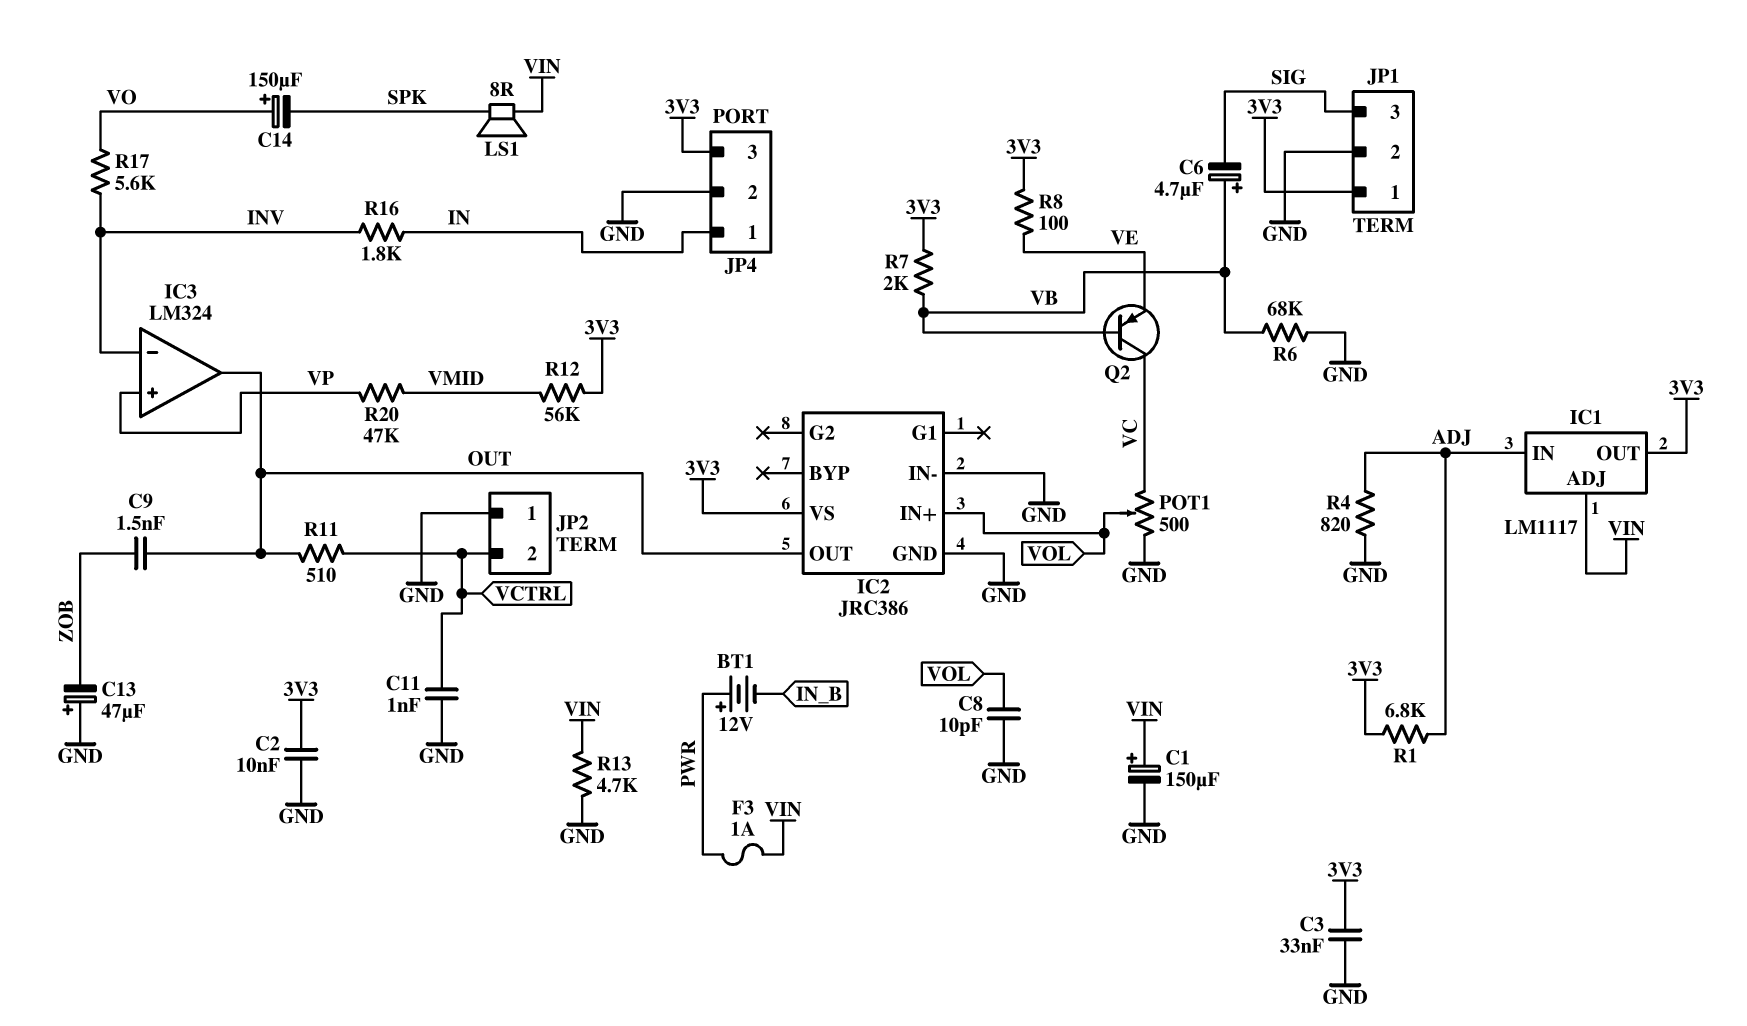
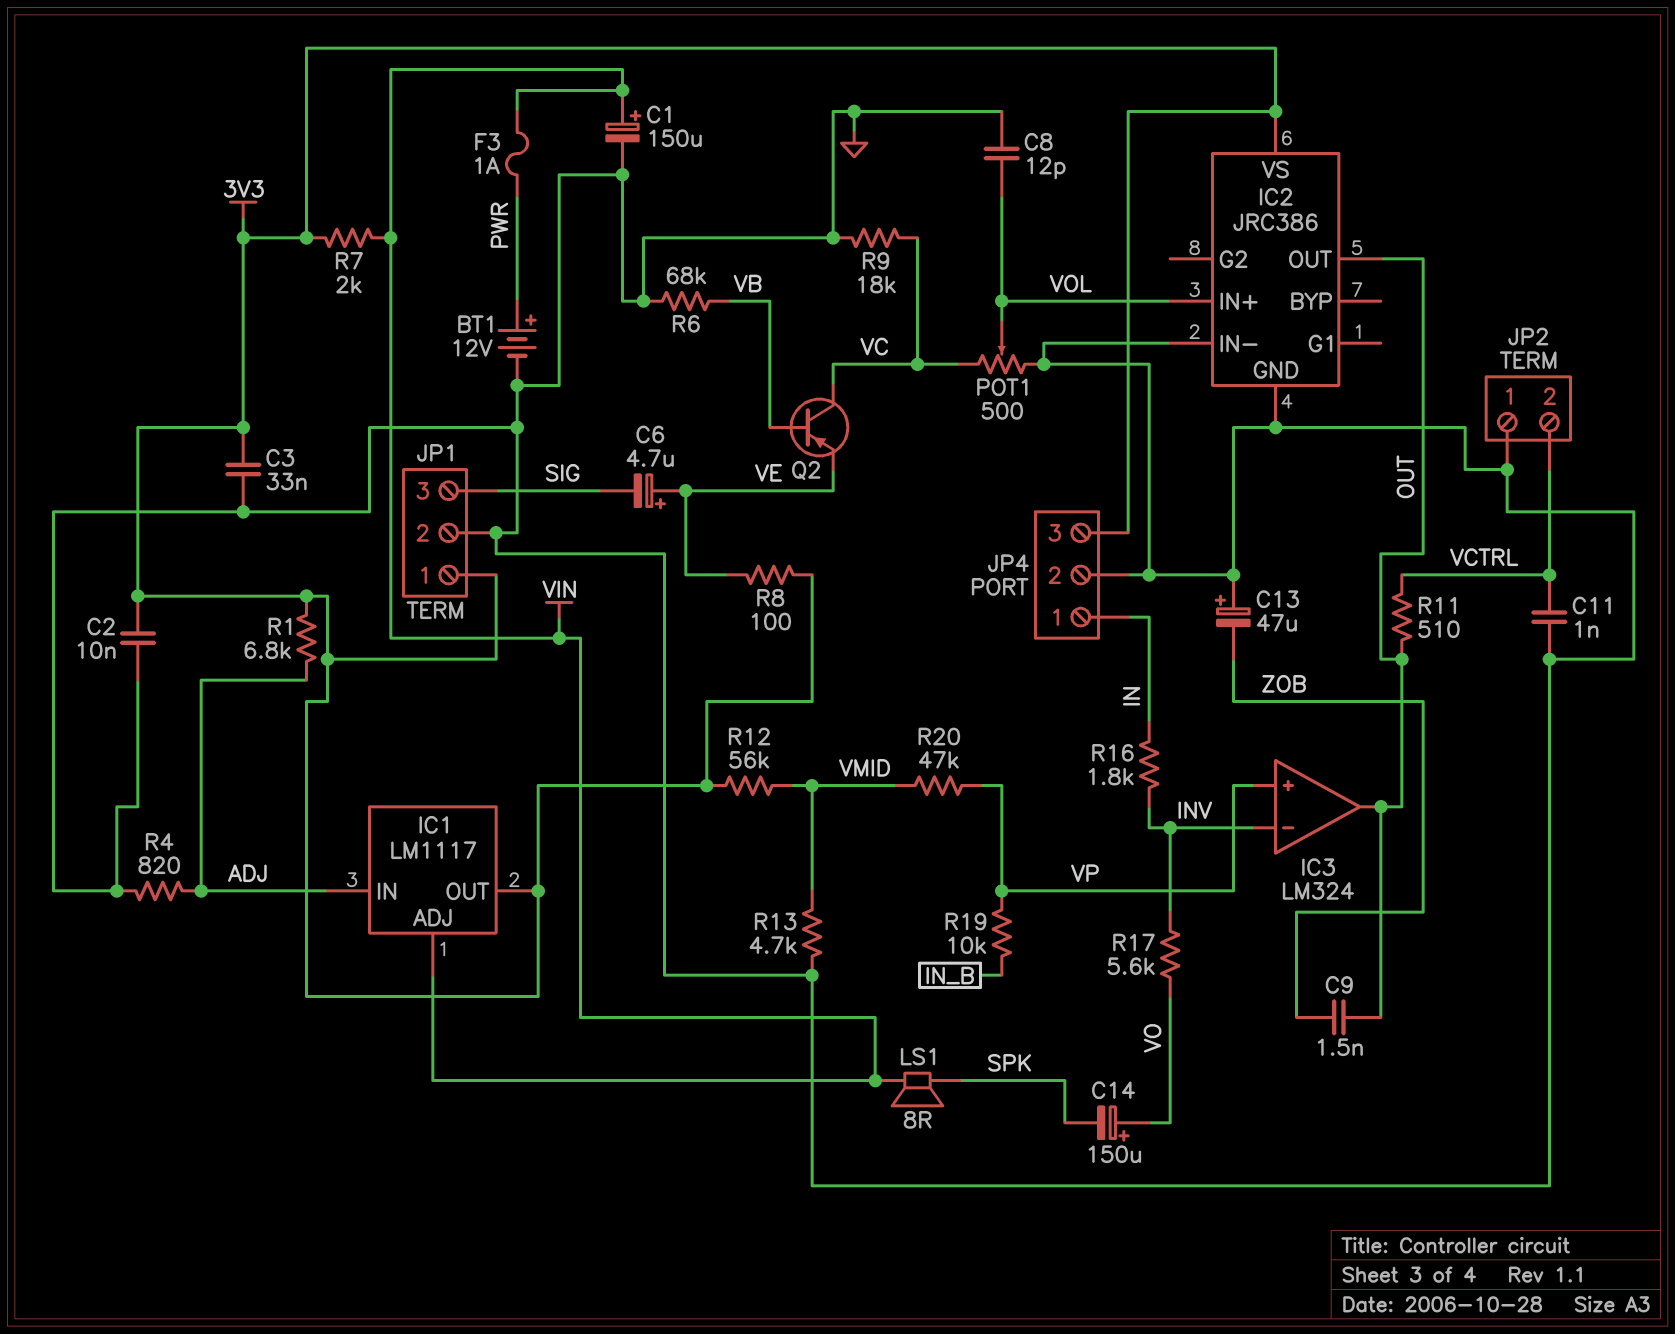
BT1: 12V (plus PWR, minus IN_B) -> 12V (plus PWR, minus GND)
C6: 4.7uF (plus VB, minus SIG) -> 4.7uF (plus VE, minus SIG)
C8: 10pF (GND, VOL) -> 12pF (GND, VOL)
R7: 2k (3V3, VB) -> 2k (3V3, VIN)
R9: none -> 18k (GND, VC)
R13: 4.7k (GND, VIN) -> 4.7k (GND, VMID)
R19: none -> 10k (IN_B, VP)

